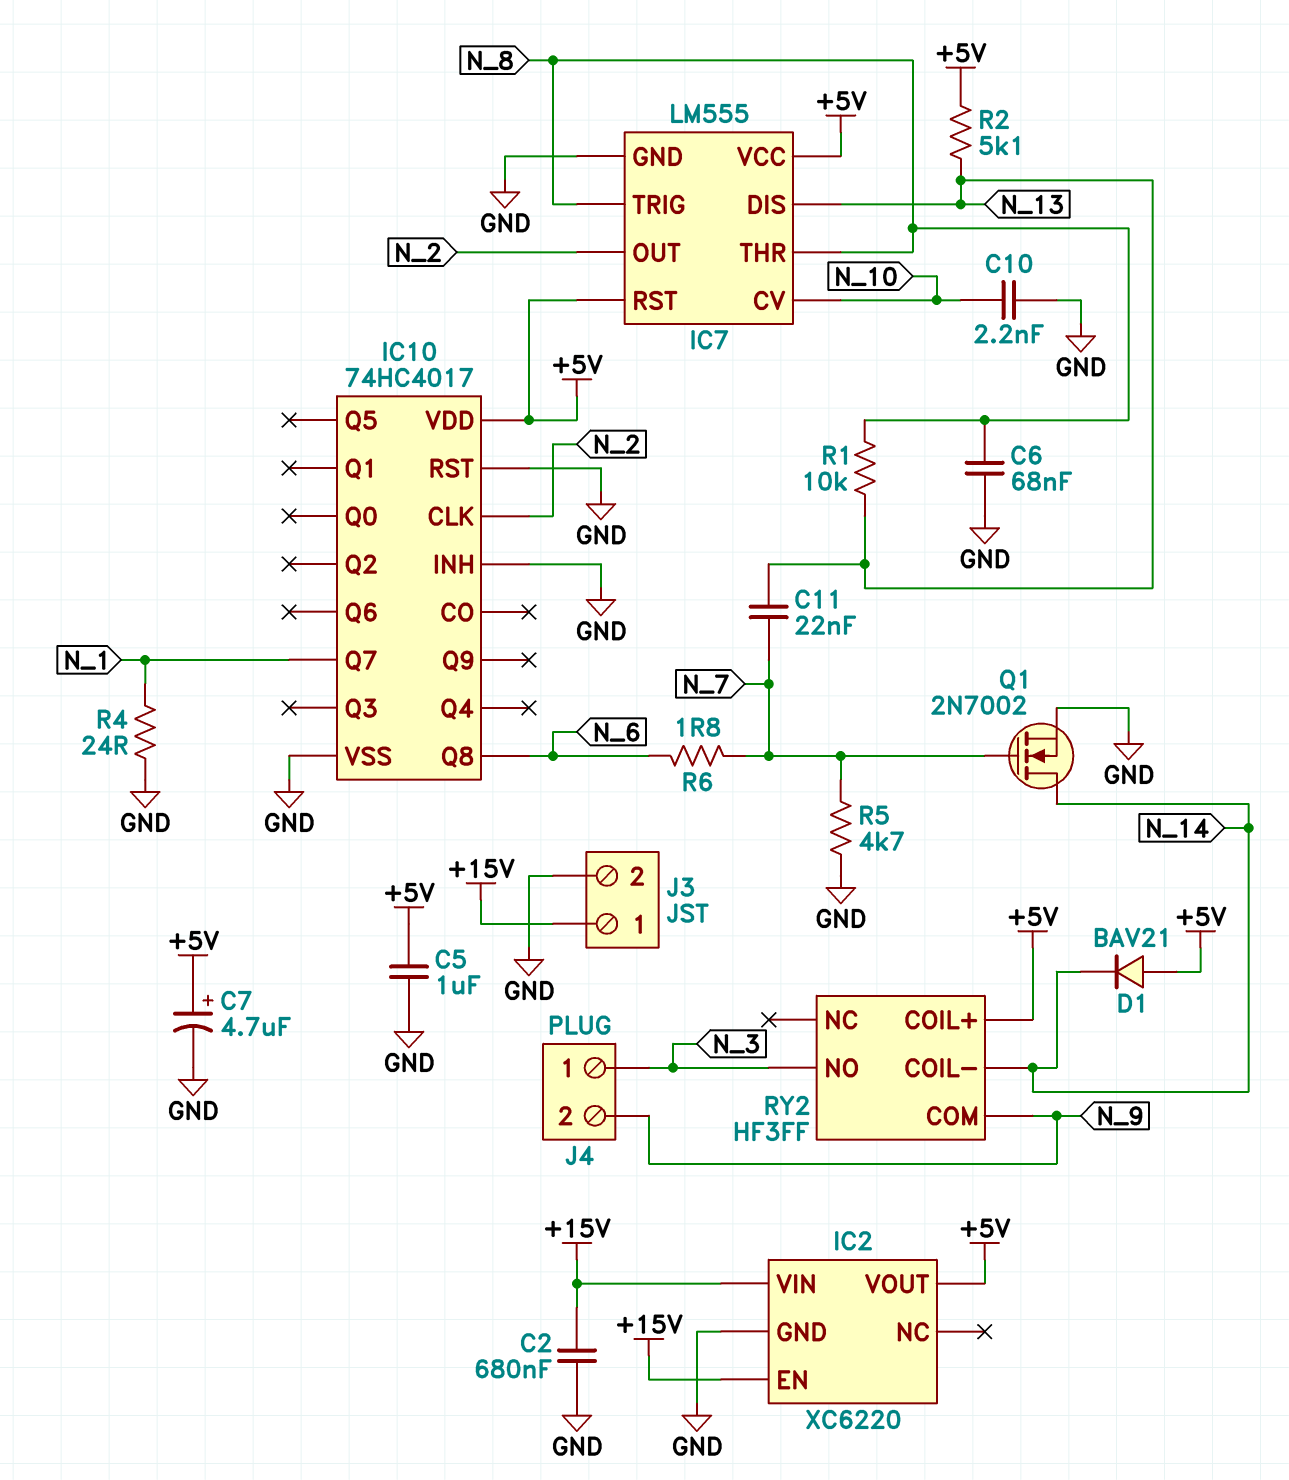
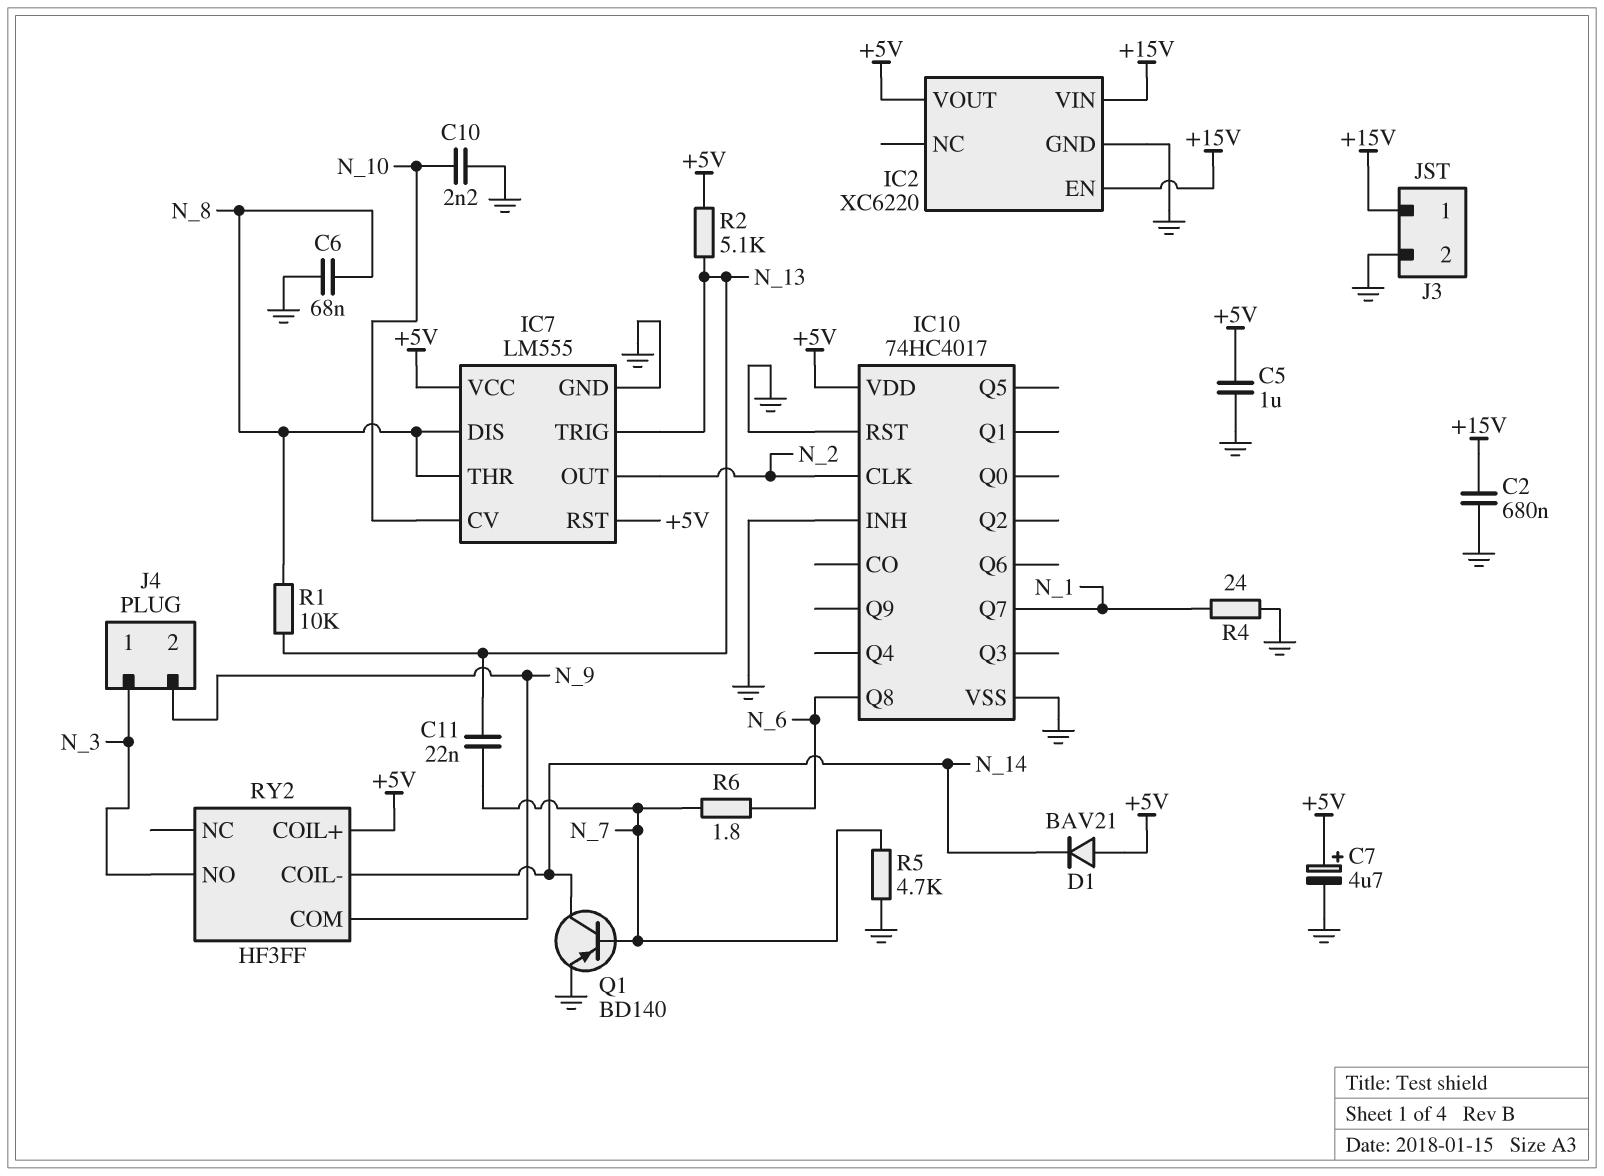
IC7 pin DIS: N_13 -> N_8
IC7 pin TRIG: N_8 -> N_13
Q1: NMOS 2N7002 (G N_7, D N_14, S GND) -> PNP BD140 (B N_7, C N_14, E GND)

